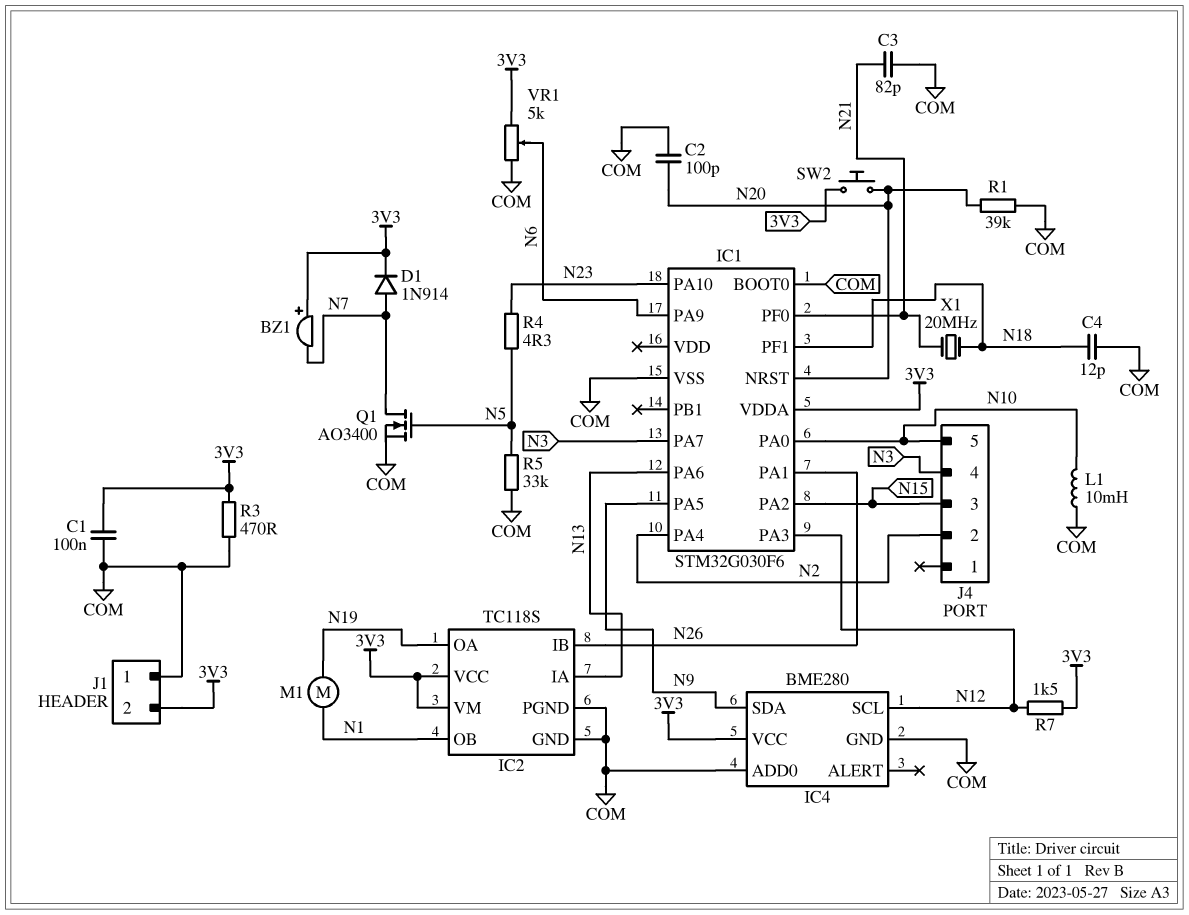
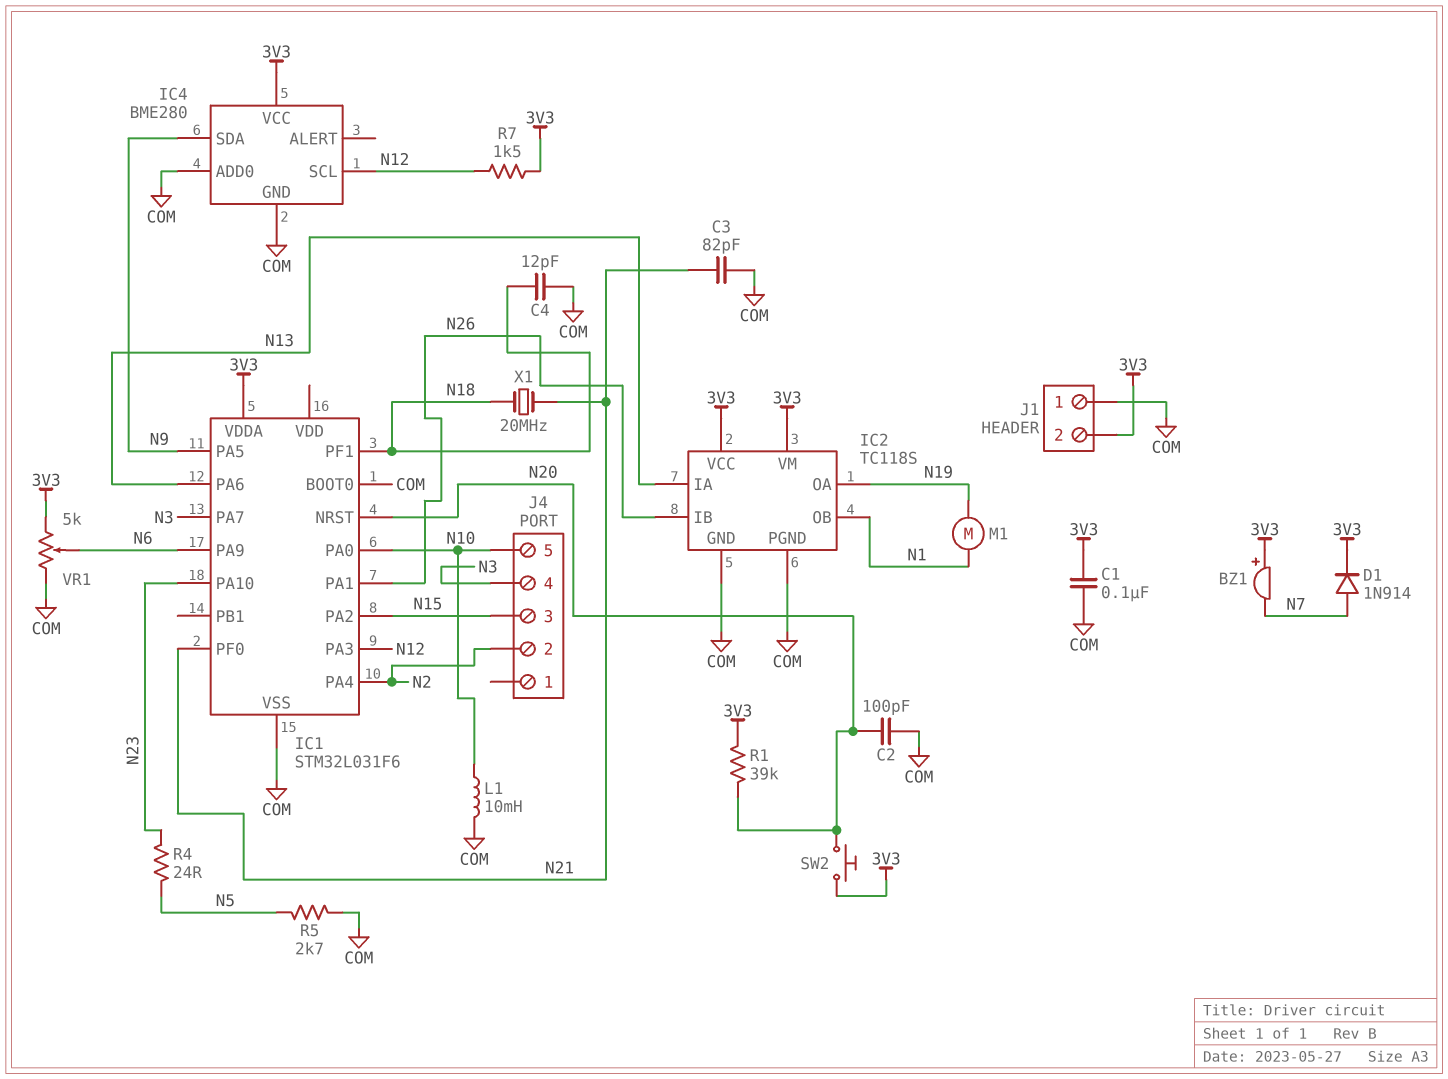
IC1: STM32G030F6 -> STM32L031F6
Q1: NMOS AO3400 (G N5, D N7, S COM) -> none
R1: 39k (COM, N20) -> 39k (3V3, N20)
R3: 470 (3V3, COM) -> none
R4: 4.3 (N5, N23) -> 24 (N5, N23)
R5: 33k (COM, N5) -> 2.7k (COM, N5)

